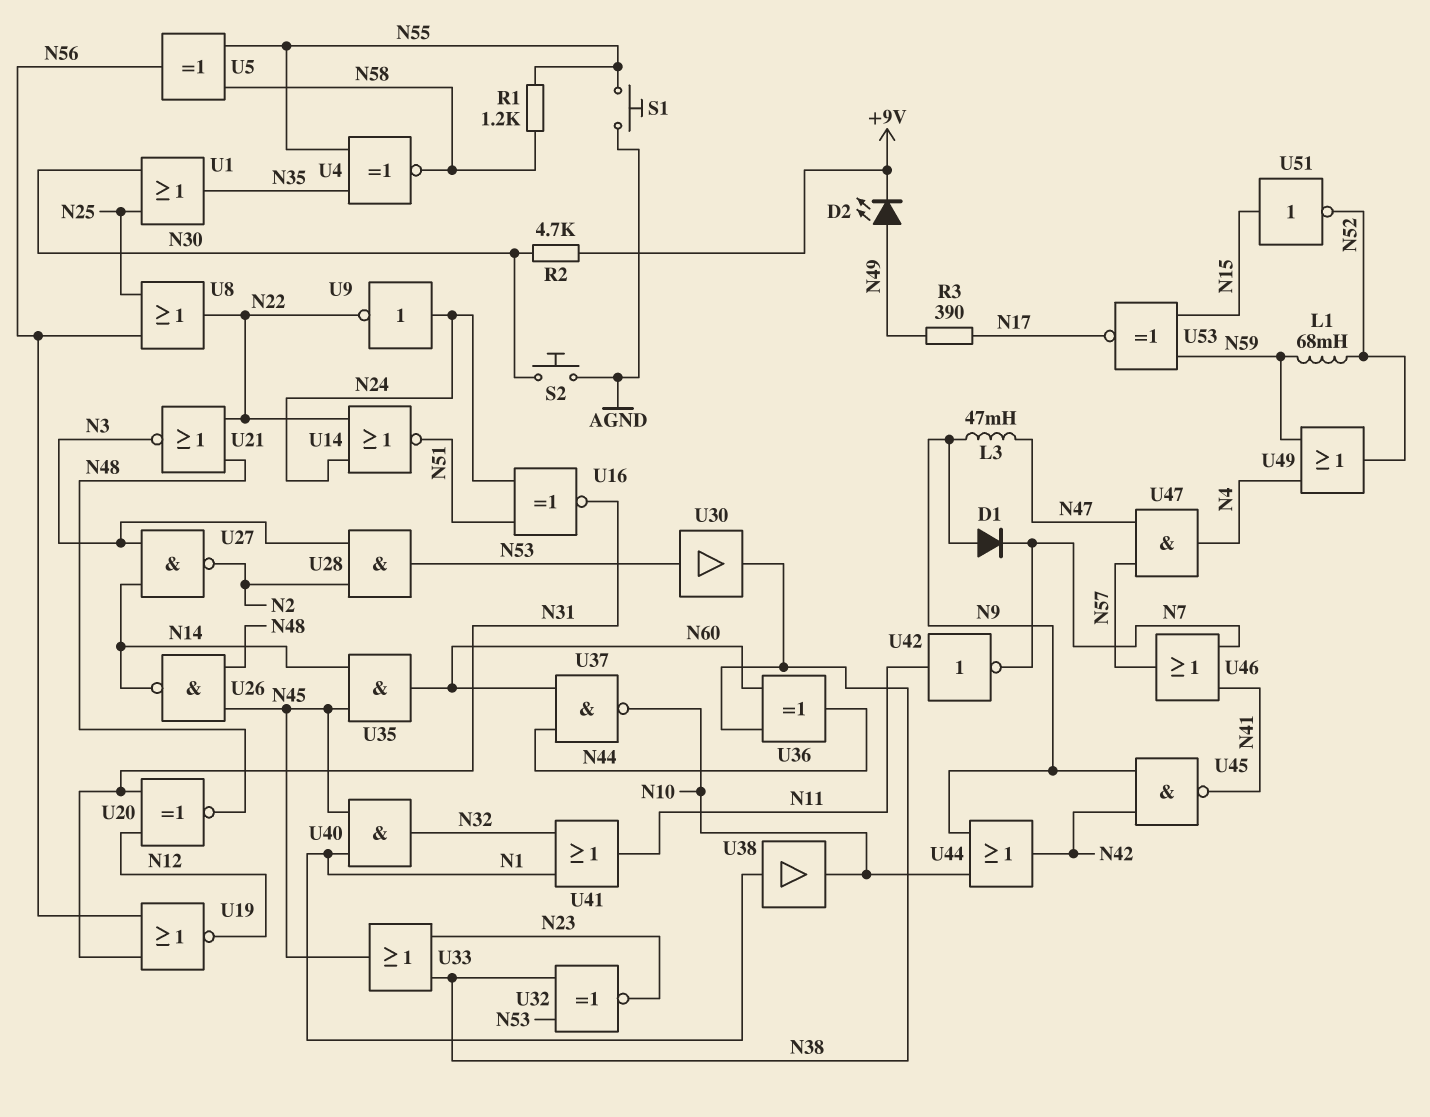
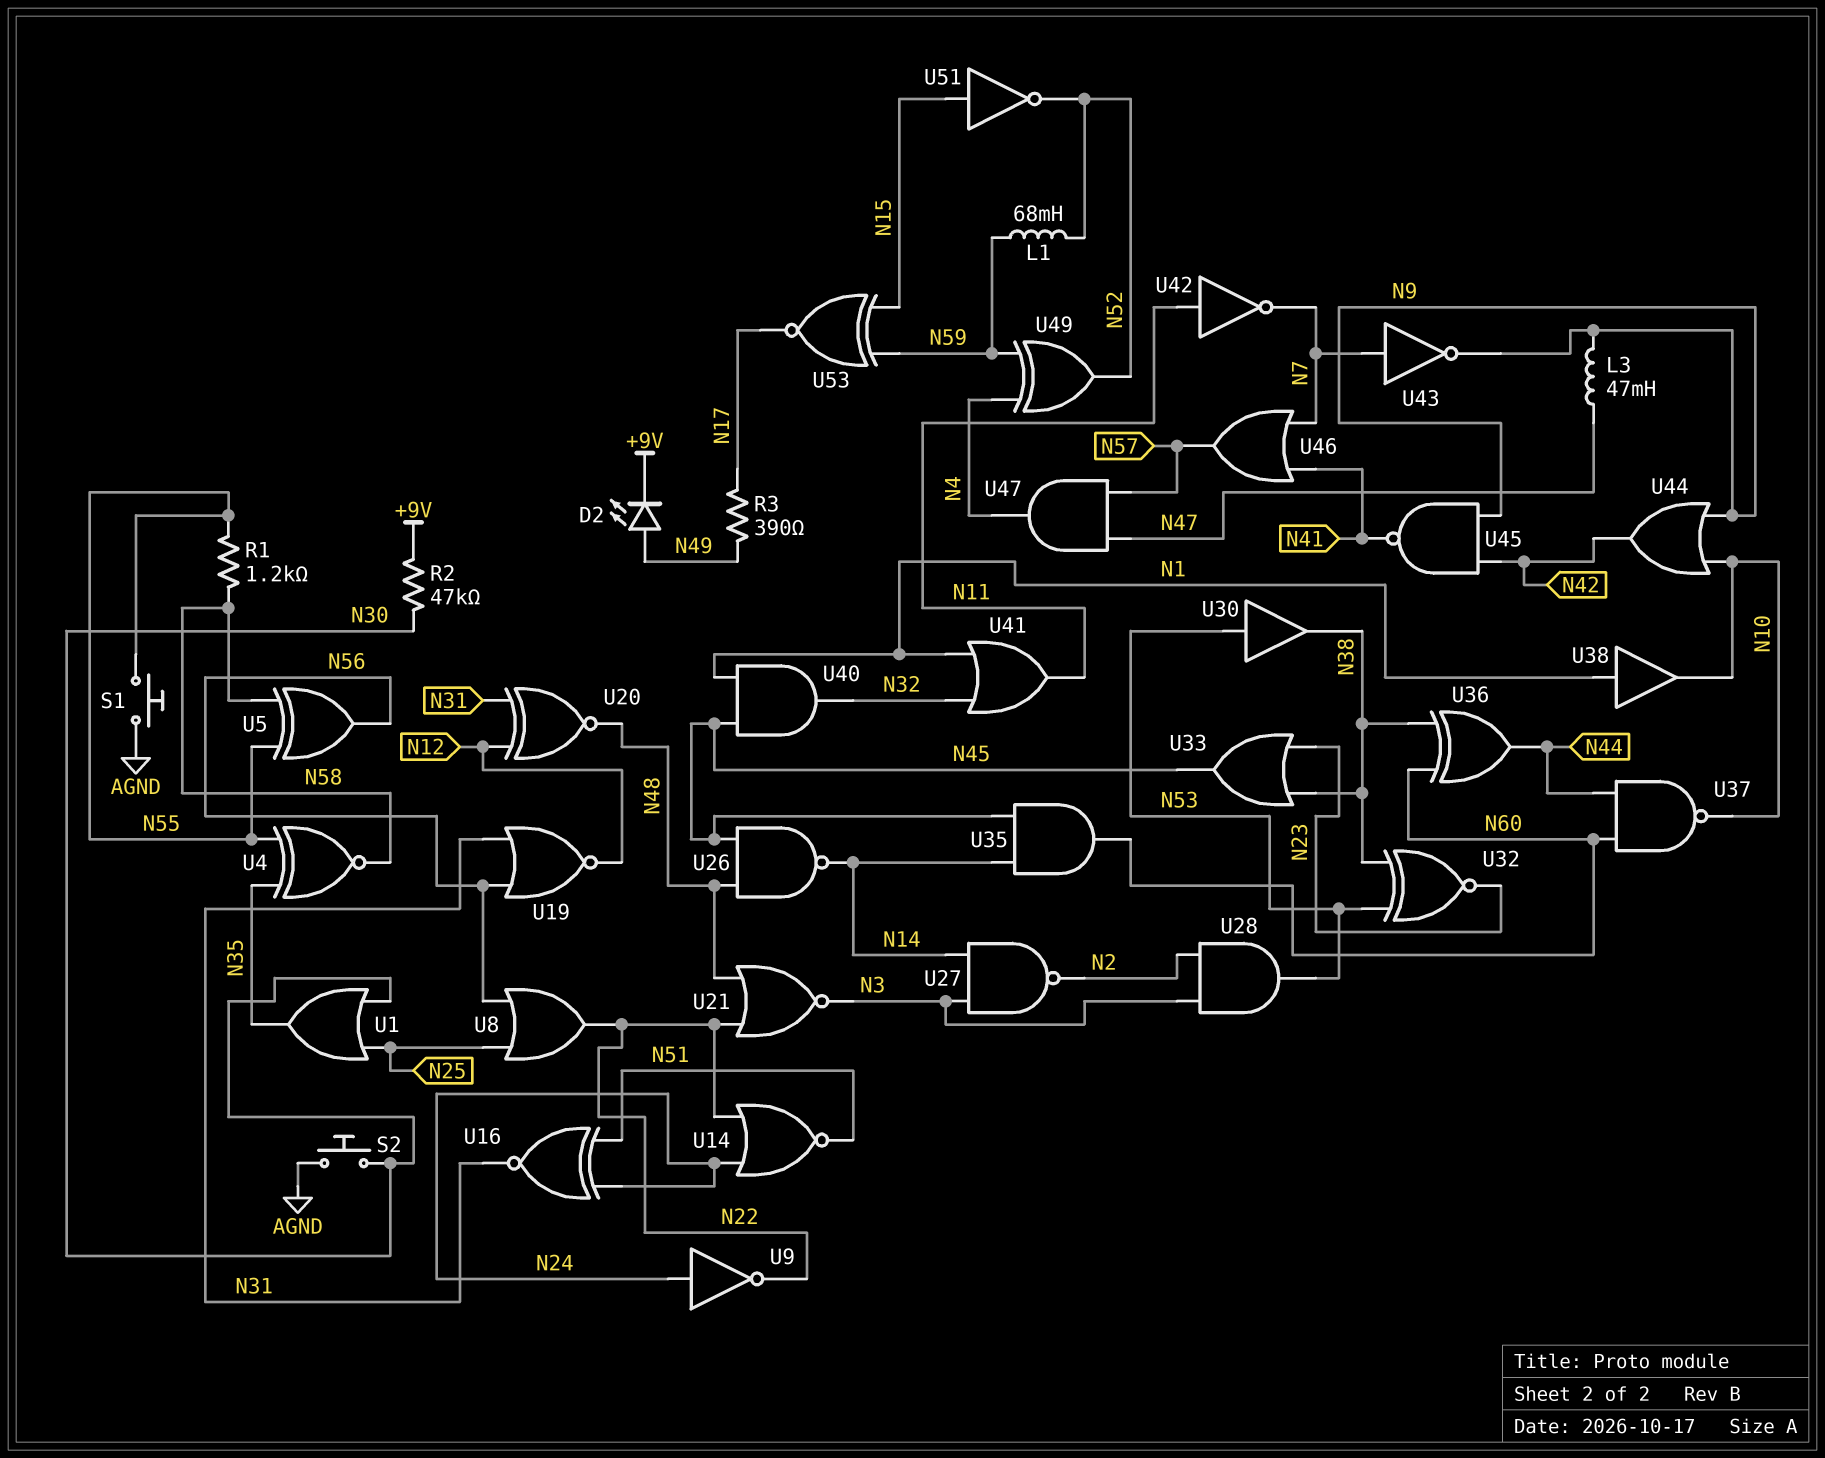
D1: diode (A N9, K N7) -> none
R2: 4.7k (+9V, N30) -> 47k (+9V, N30)
U43: none -> NOT (in N7, out N9)
U49: OR (in N4, in N59, out N52) -> XOR (in N4, in N59, out N52)

